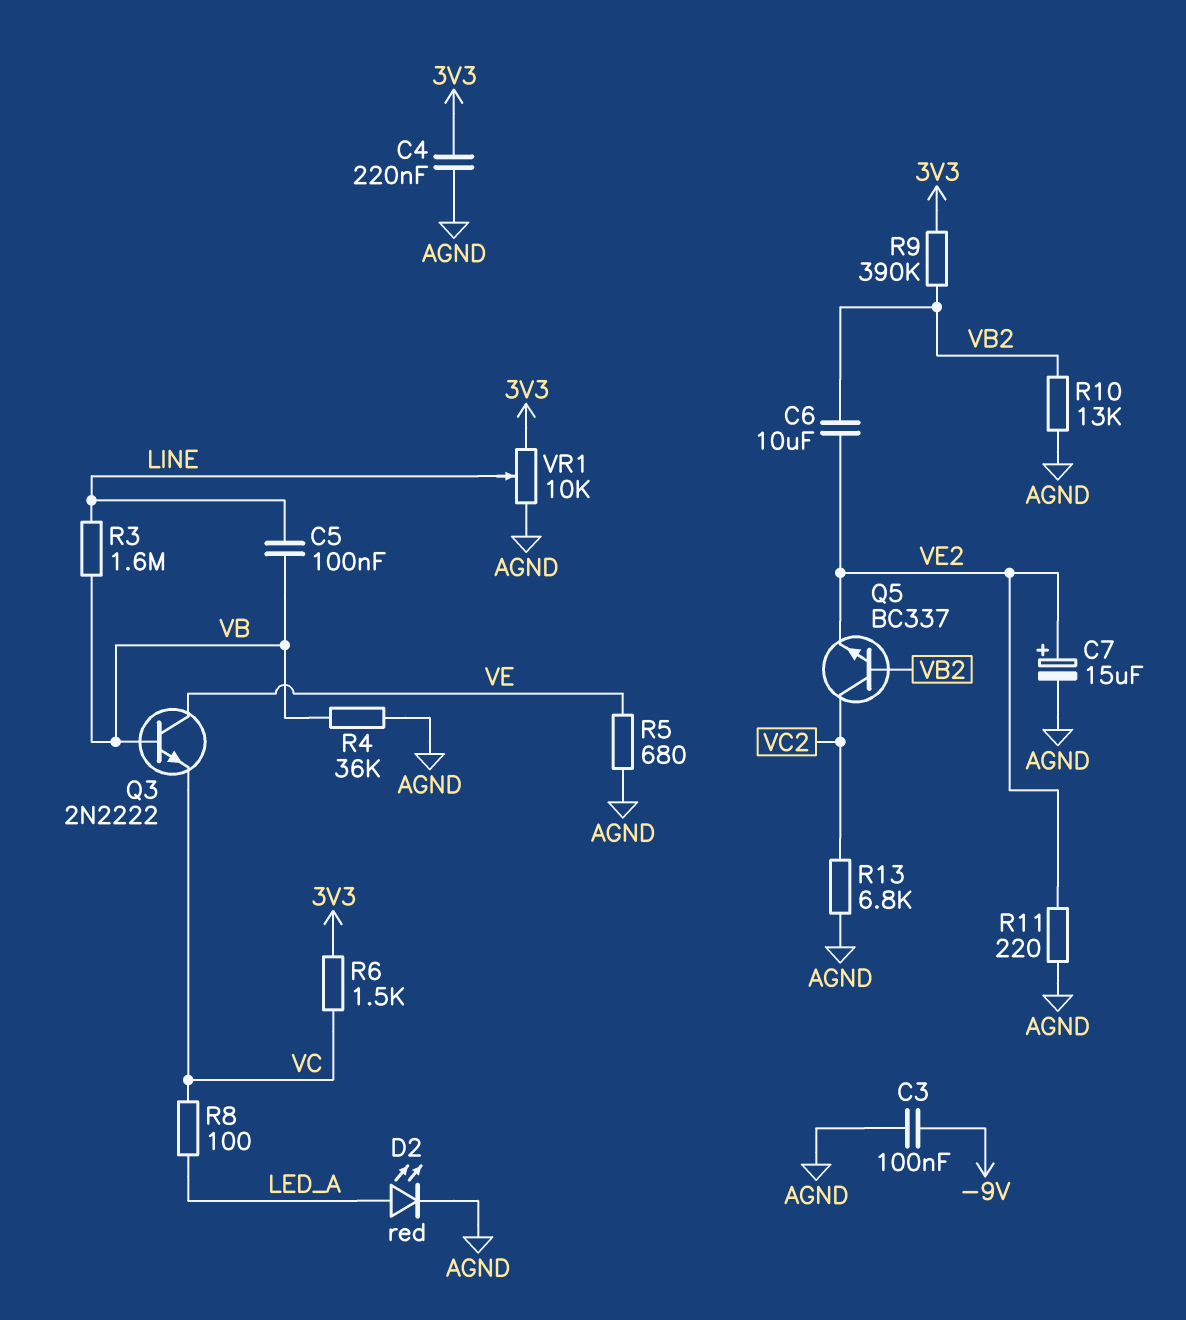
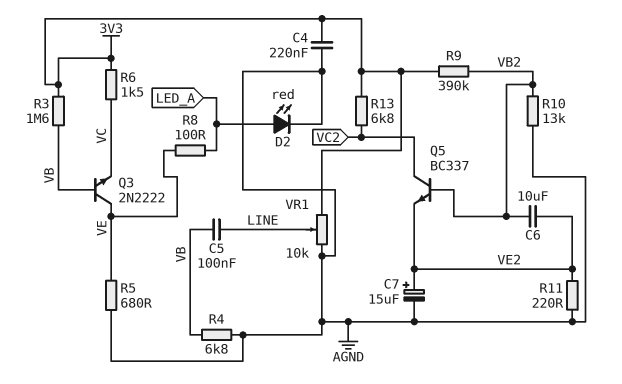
C3: 100nF (-9V, AGND) -> none
R3: 1.6M (LINE, VB) -> 1.6M (3V3, VB)
R4: 36k (AGND, VB) -> 6.8k (AGND, VB)
R8: 100 (LED_A, VC) -> 100 (LED_A, VE)
R13: 6.8k (AGND, VC2) -> 6.8k (3V3, VC2)

